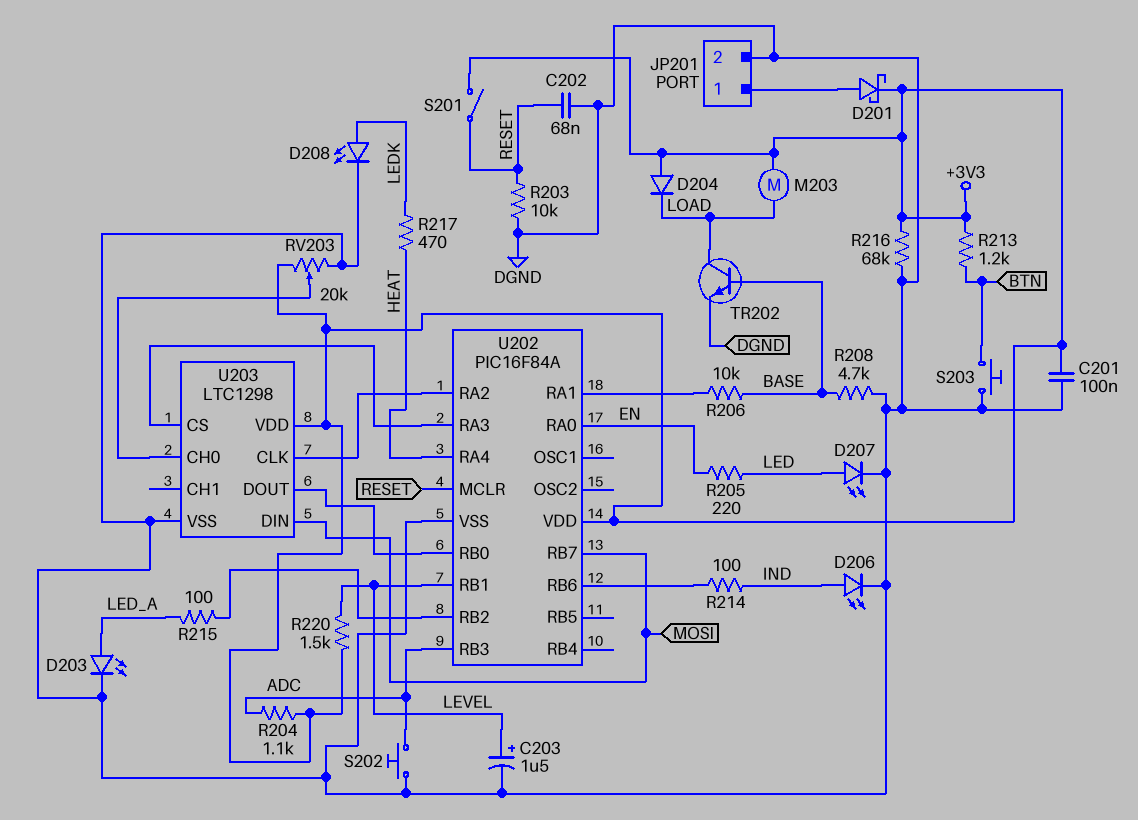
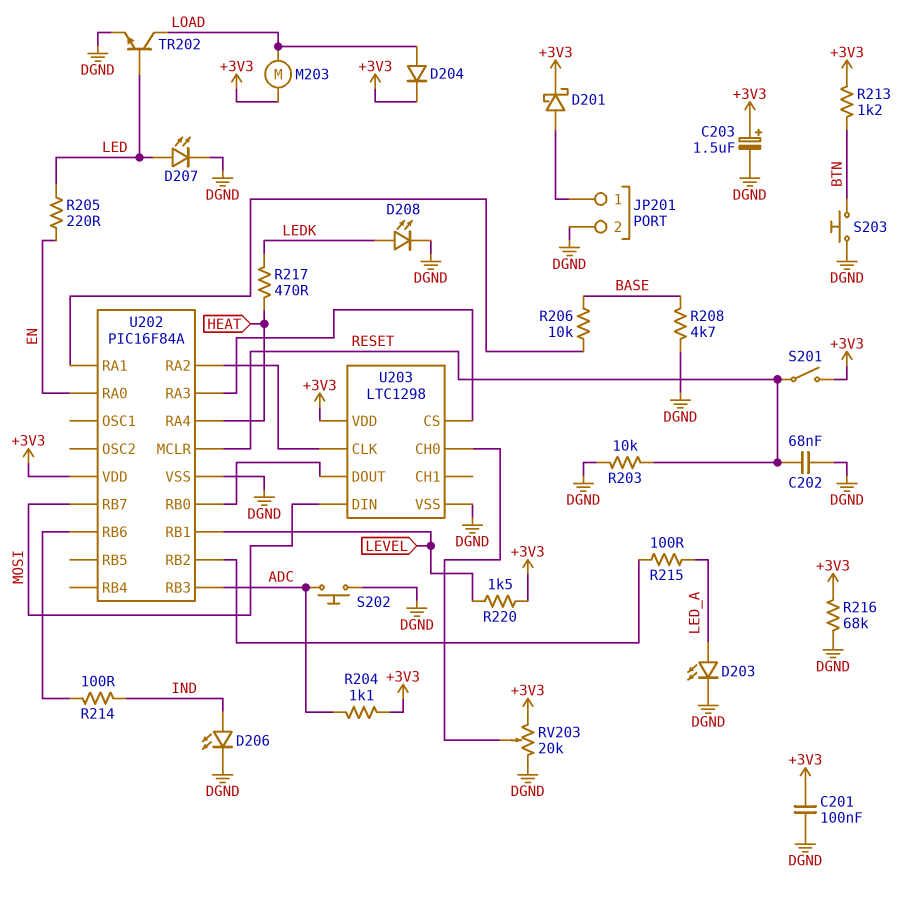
C203: 1.5uF (plus LEVEL, minus DGND) -> 1.5uF (plus +3V3, minus DGND)
D204: diode (A +3V3, K LOAD) -> diode (A LOAD, K +3V3)
TR202: NPN (B BASE, C LOAD, E DGND) -> NPN (B LED, C LOAD, E DGND)

